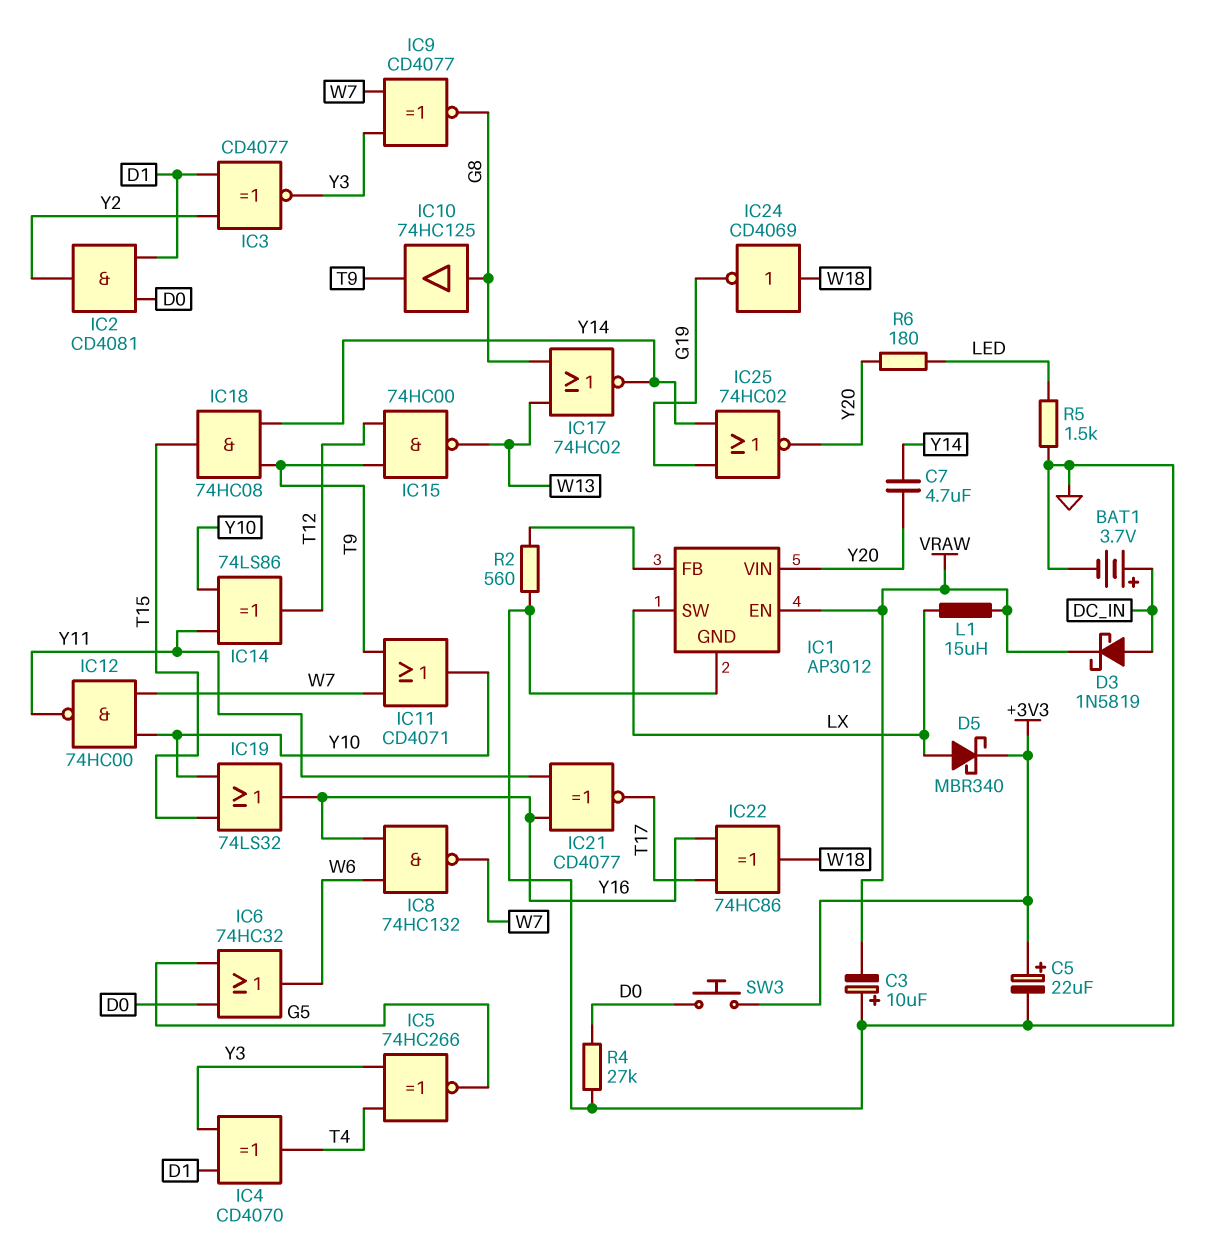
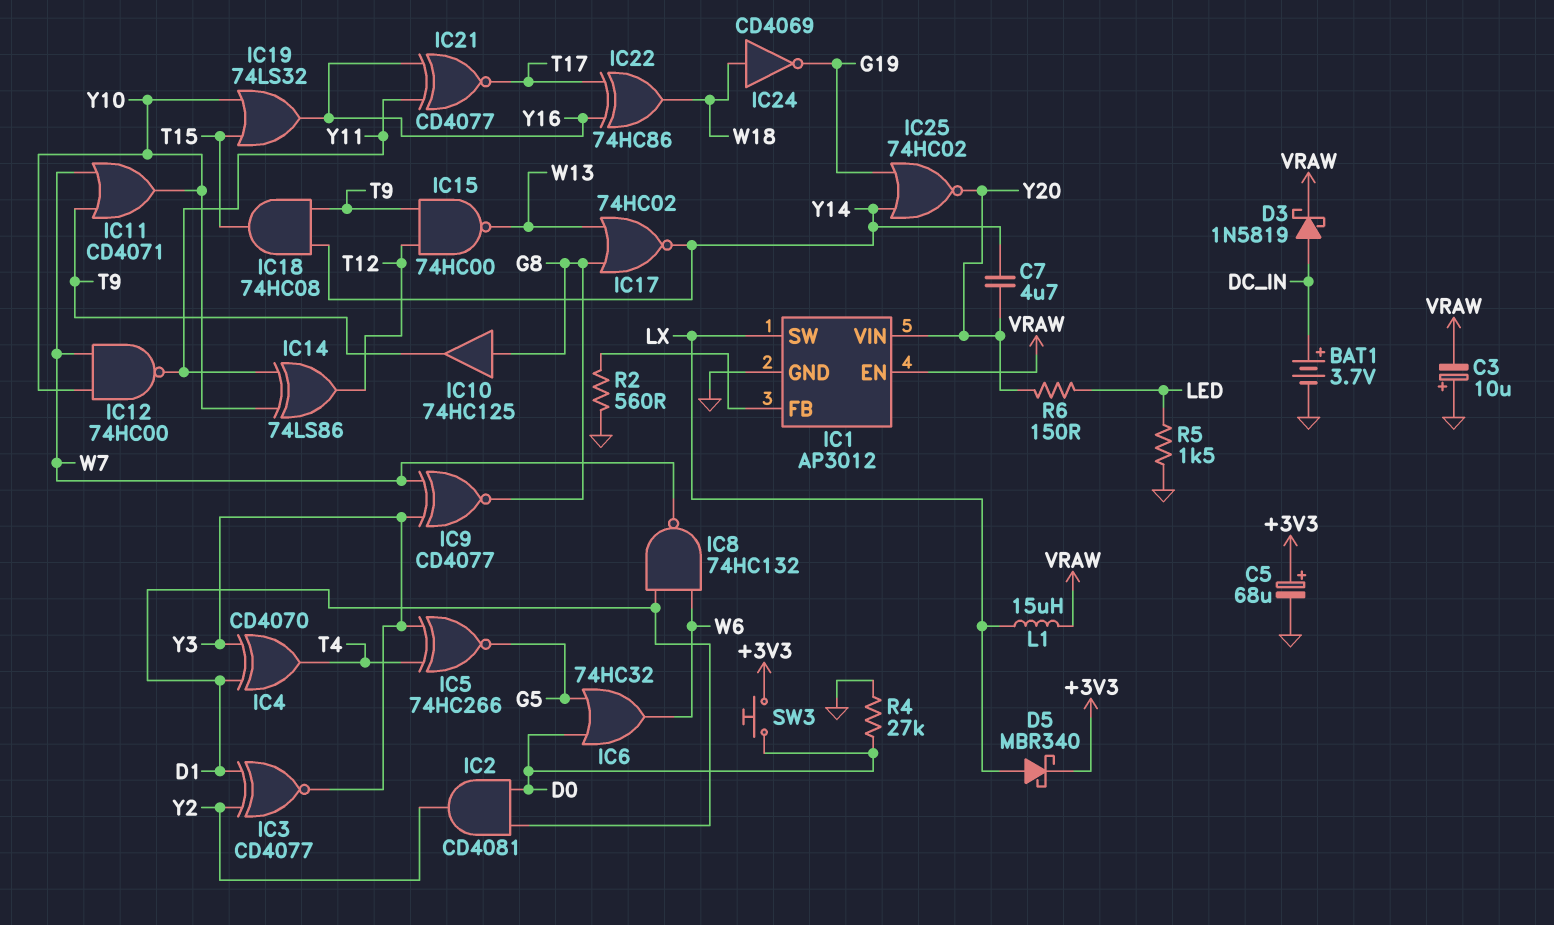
C5: 22uF (plus +3V3, minus GND) -> 68uF (plus +3V3, minus GND)
IC8: NAND 74HC132 (in W6, in Y16, out W7) -> NAND 74HC132 (in D1, in W6, out W7)
R6: 180 (LED, Y20) -> 150 (LED, Y20)

